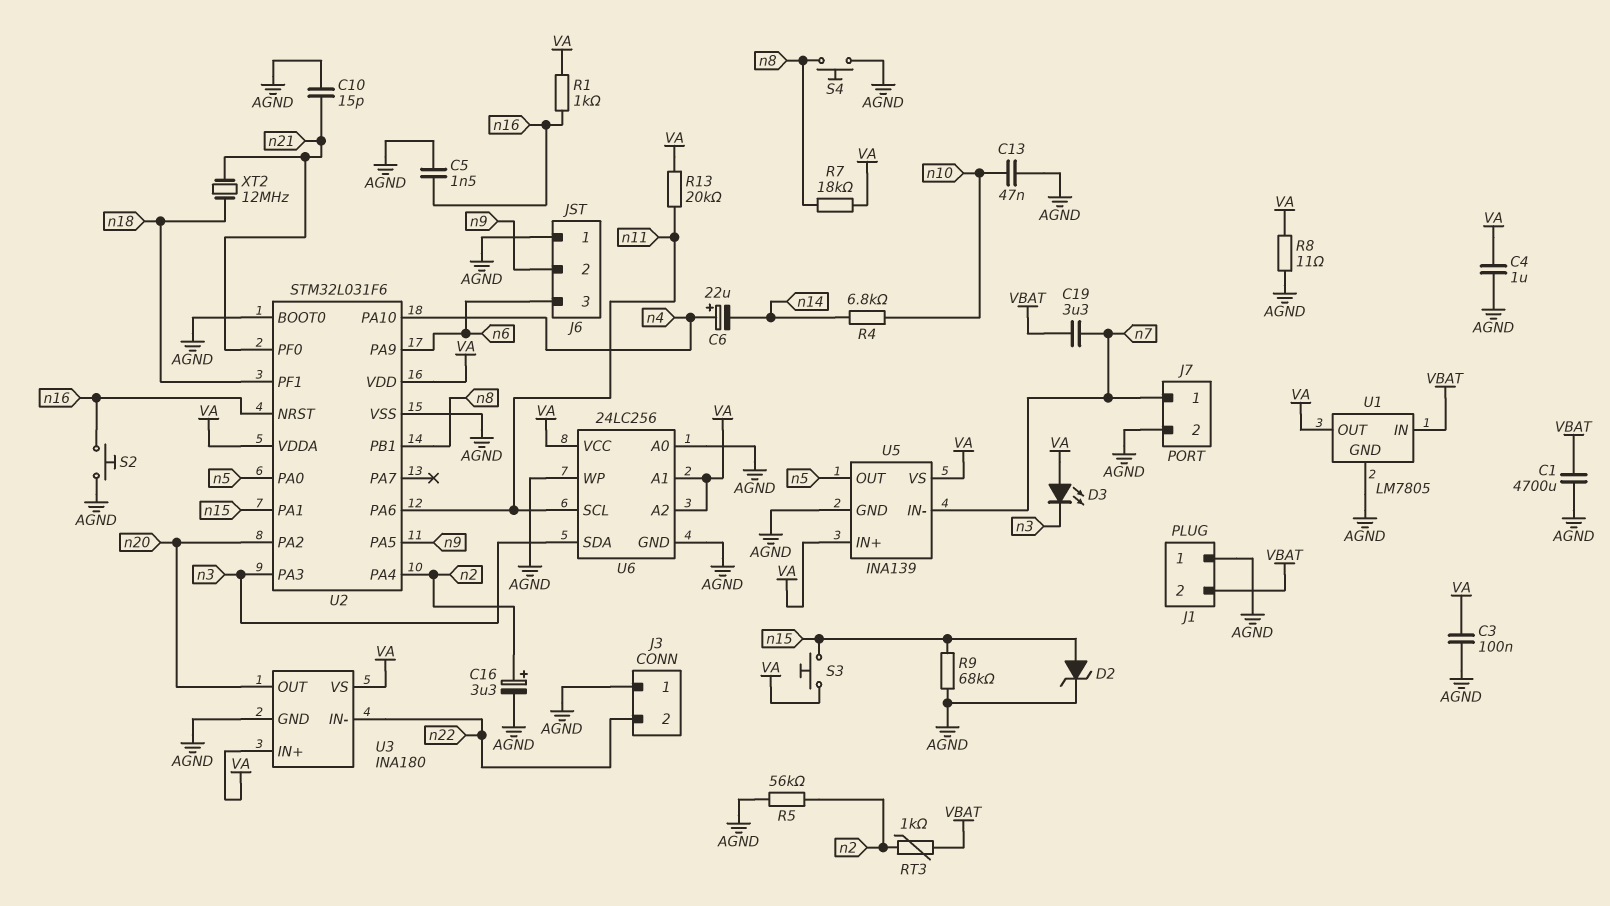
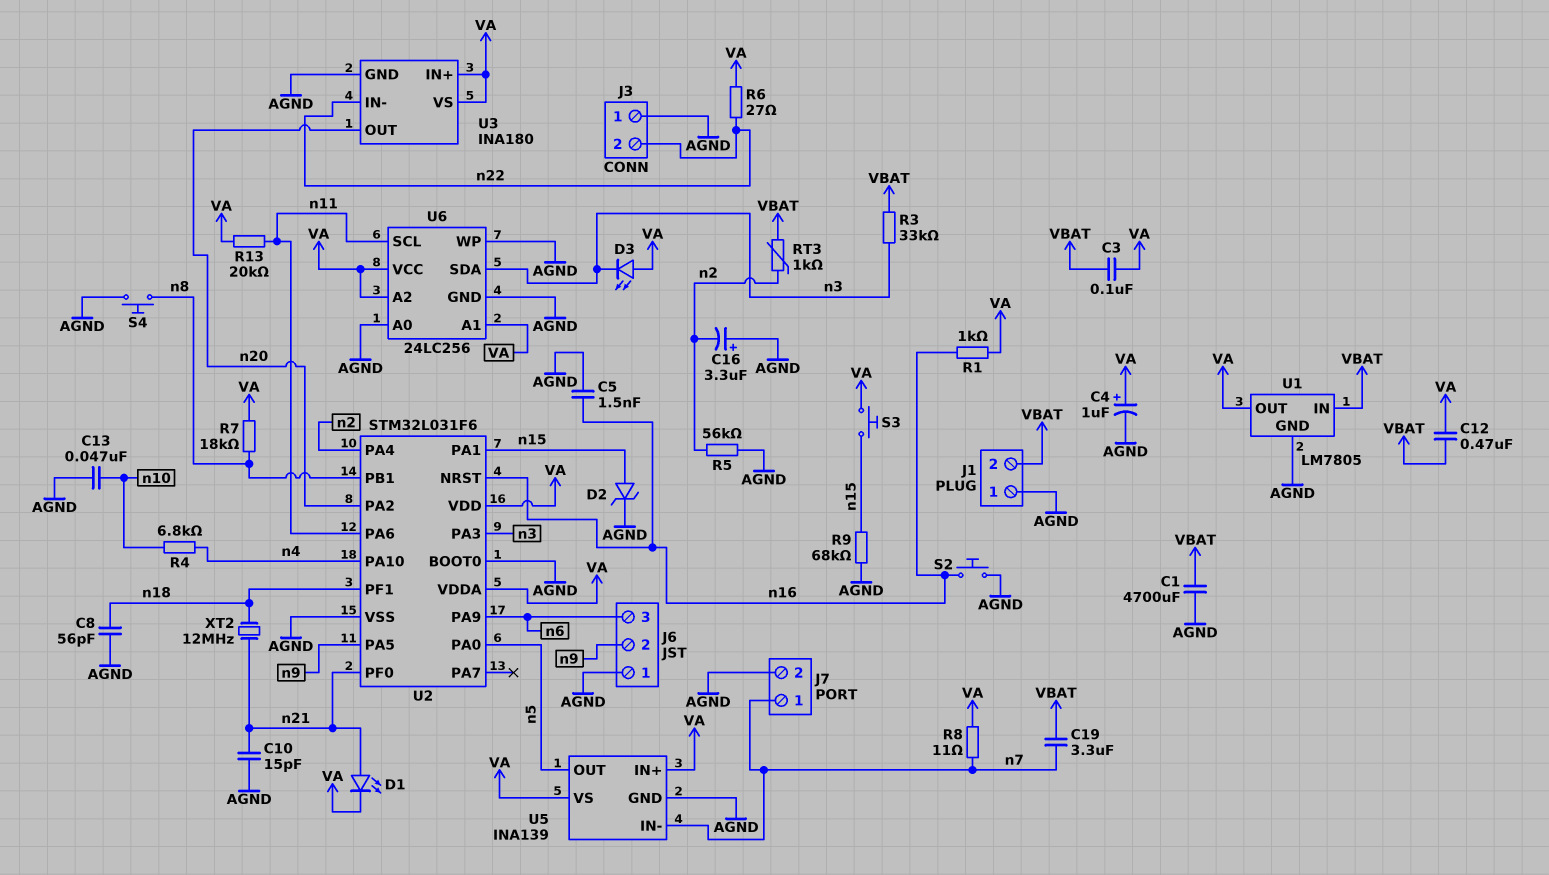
C3: 100nF (AGND, VA) -> 100nF (VA, VBAT)
C4: 1uF (AGND, VA) -> 1uF (plus VA, minus AGND)
C6: 22uF (plus n4, minus n14) -> none
C8: none -> 56pF (AGND, n18)
C12: none -> 470nF (VA, VBAT)
C16: 3.3uF (plus n2, minus AGND) -> 3.3uF (plus AGND, minus n2)
D1: none -> LED (A n21, K VA)
R3: none -> 33k (VBAT, n3)
R4: 6.8k (n10, n14) -> 6.8k (n4, n10)
R6: none -> 27 (VA, n22)
R8: 11 (AGND, VA) -> 11 (VA, n7)

